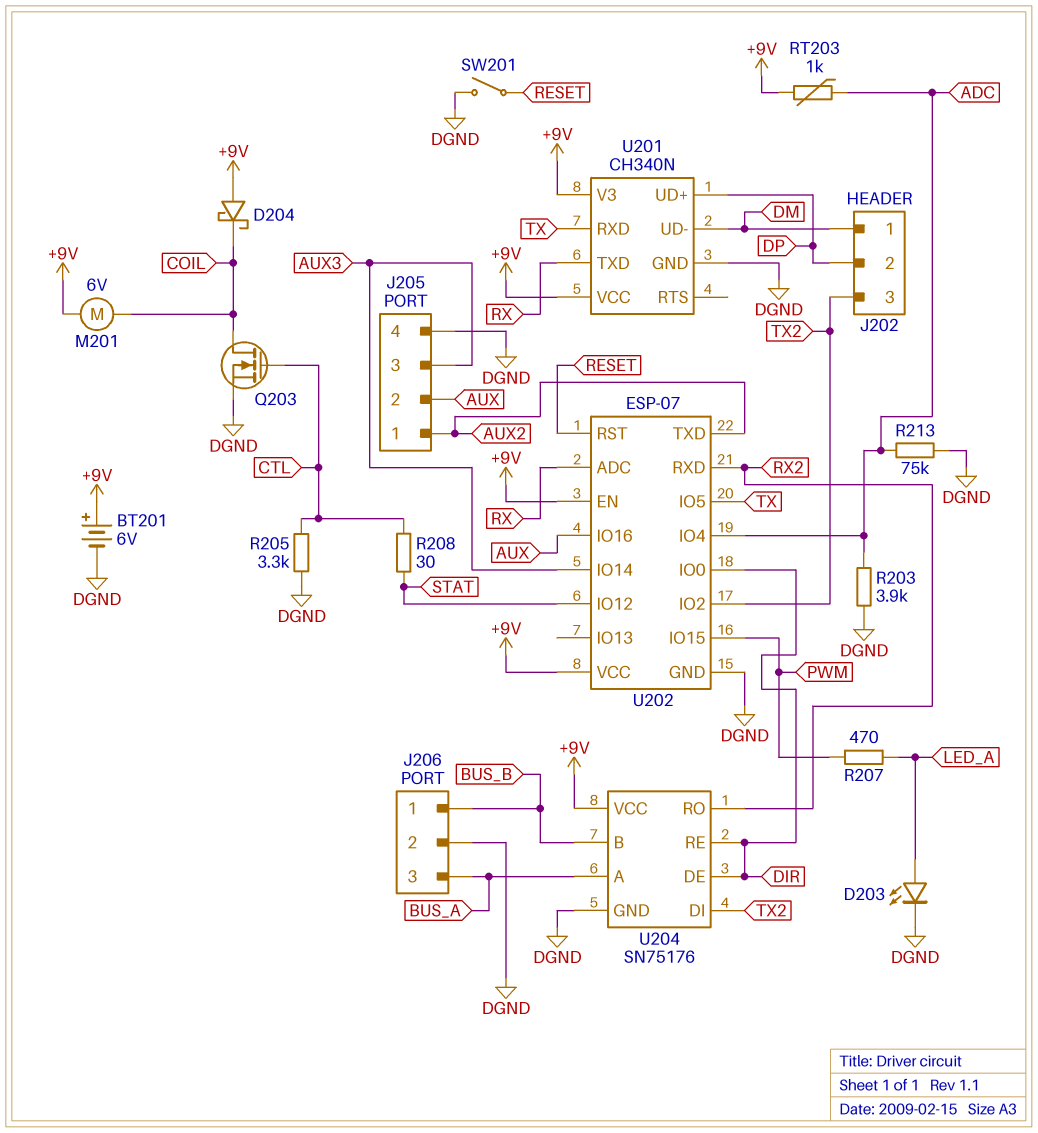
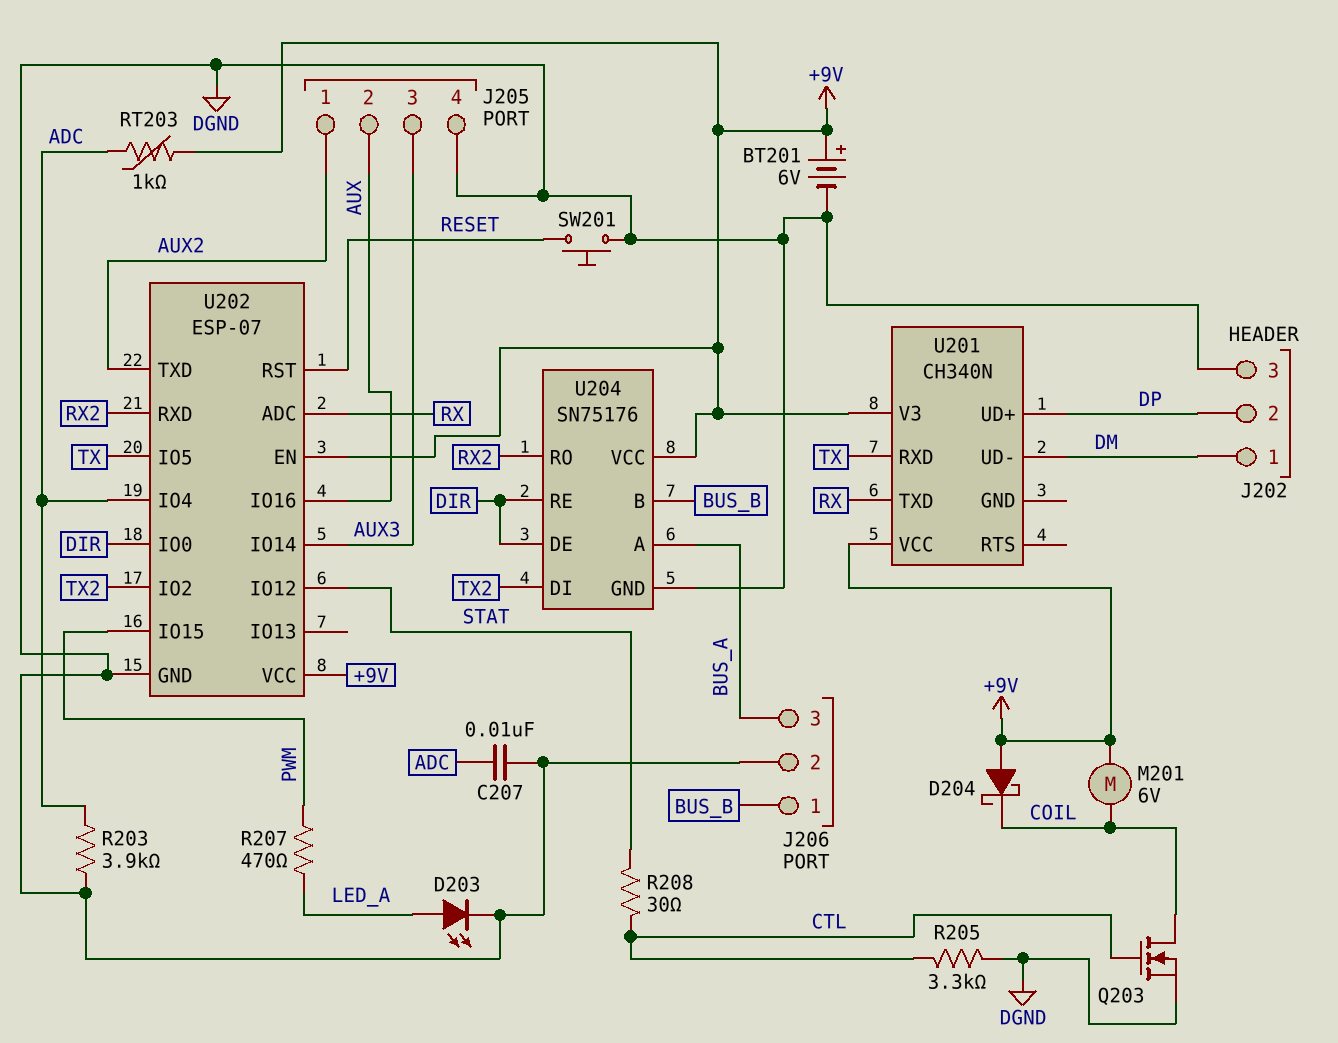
C207: none -> 10nF (ADC, DGND)
J202 pin 3: TX2 -> DGND
R213: 75k (ADC, DGND) -> none
SW201: switch (DGND, RESET) -> button (DGND, RESET)
U201 pin GND: DGND -> none

